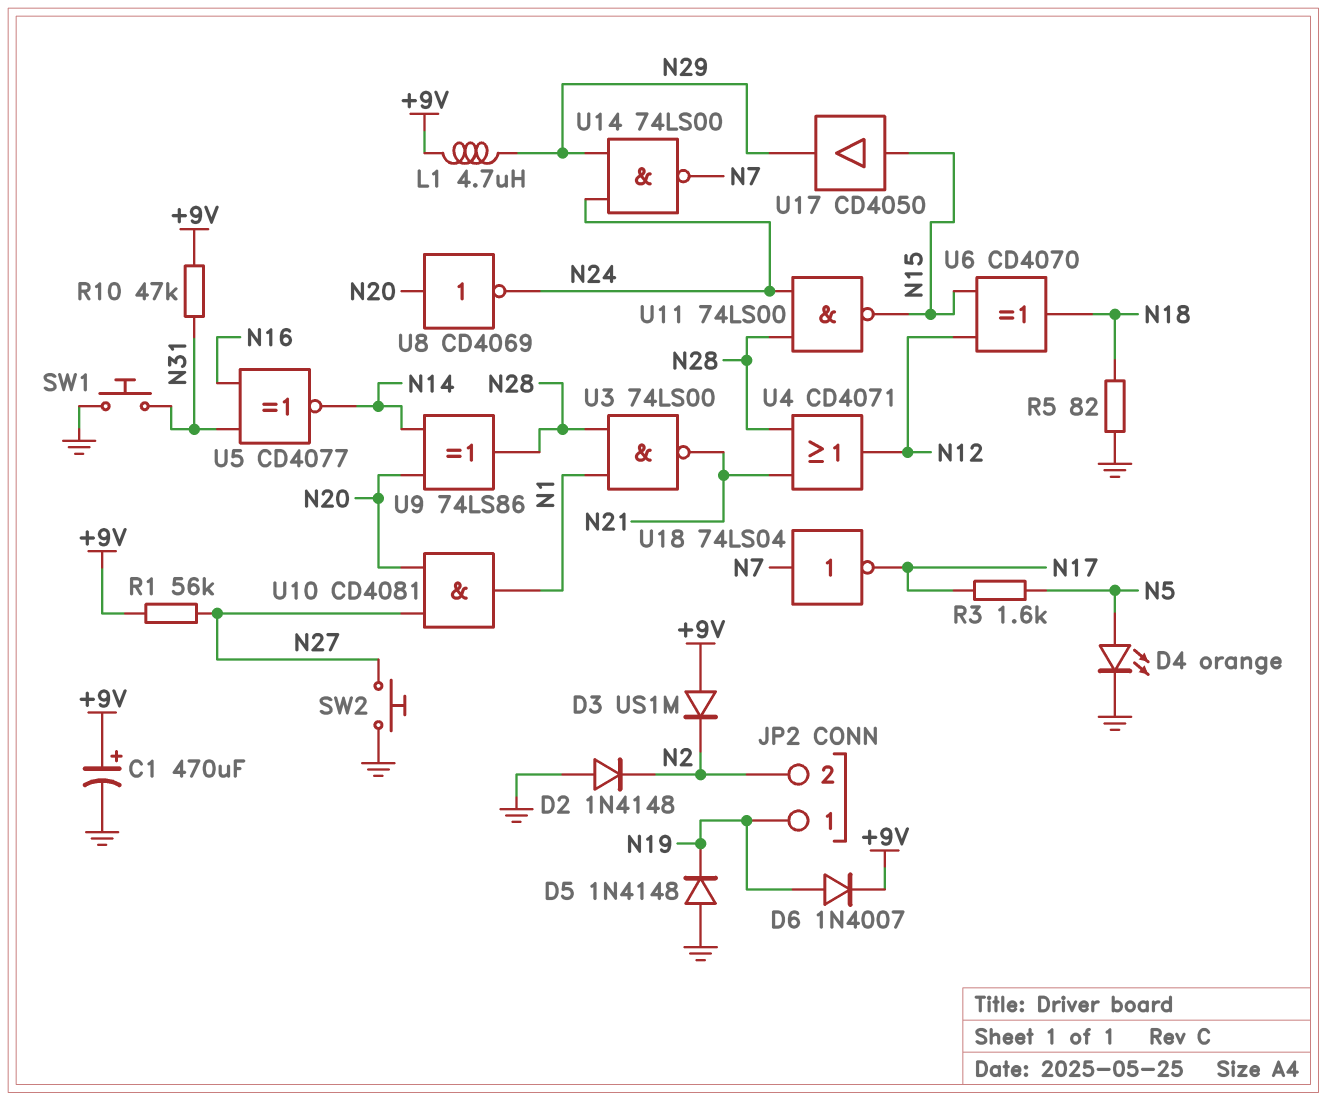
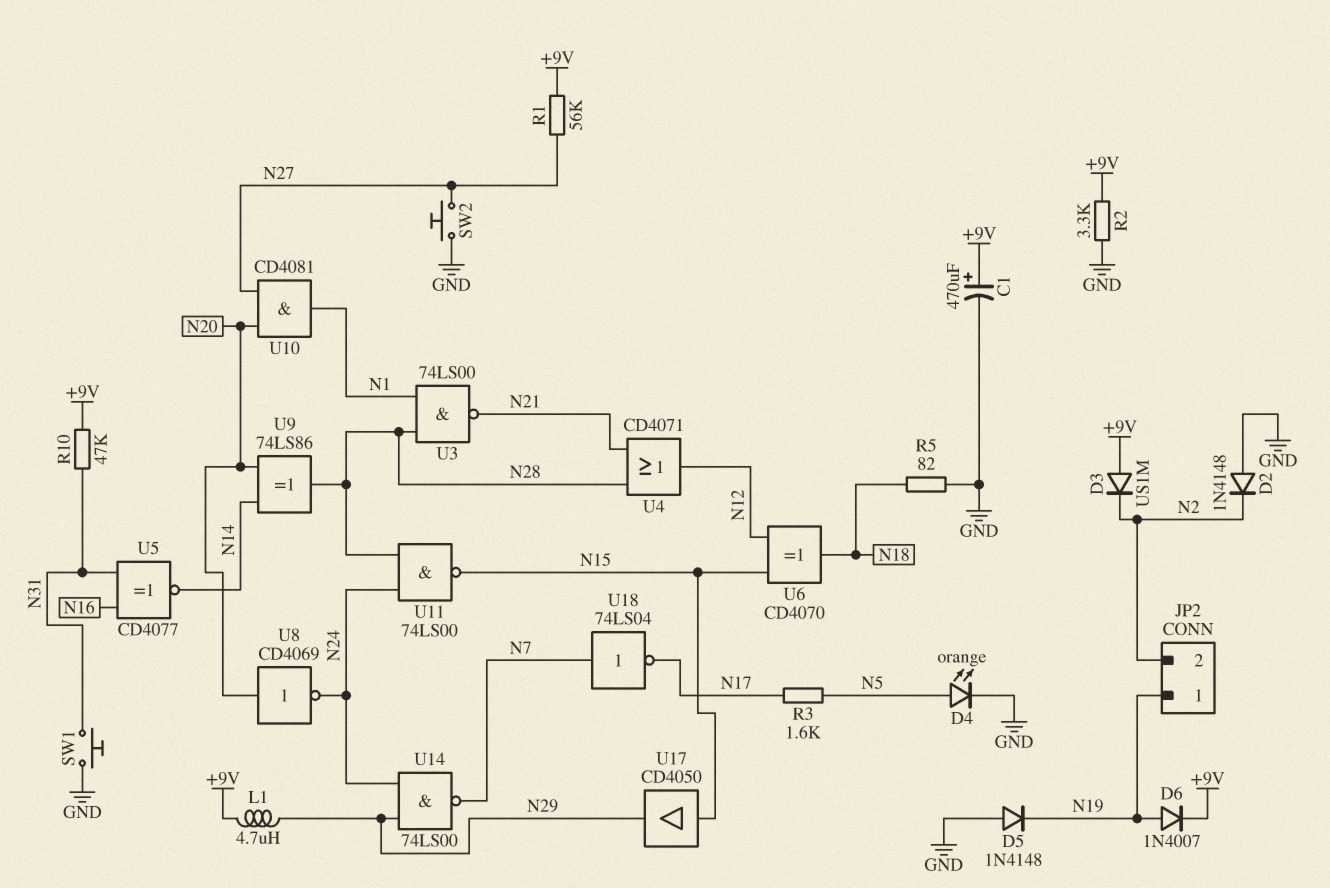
R2: none -> 3.3k (+9V, GND)

